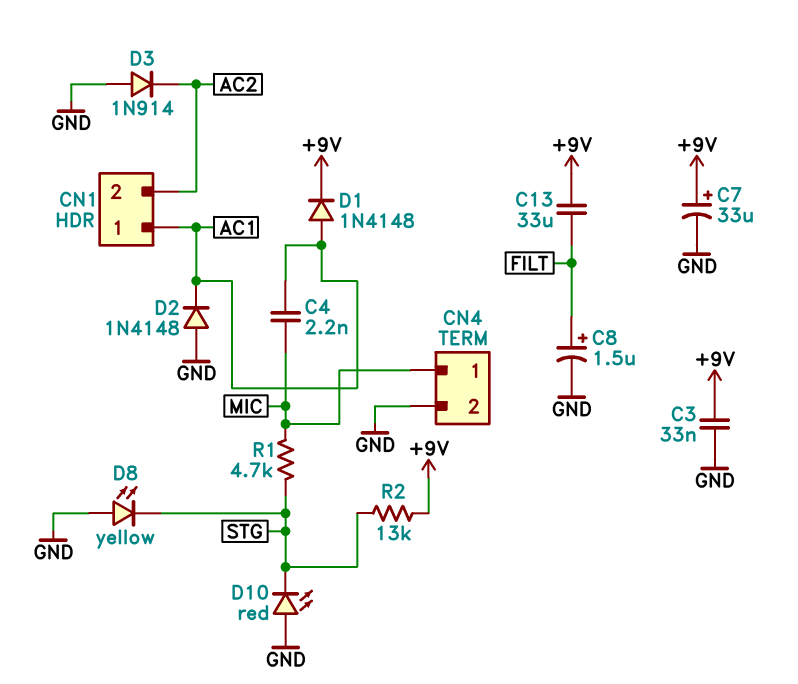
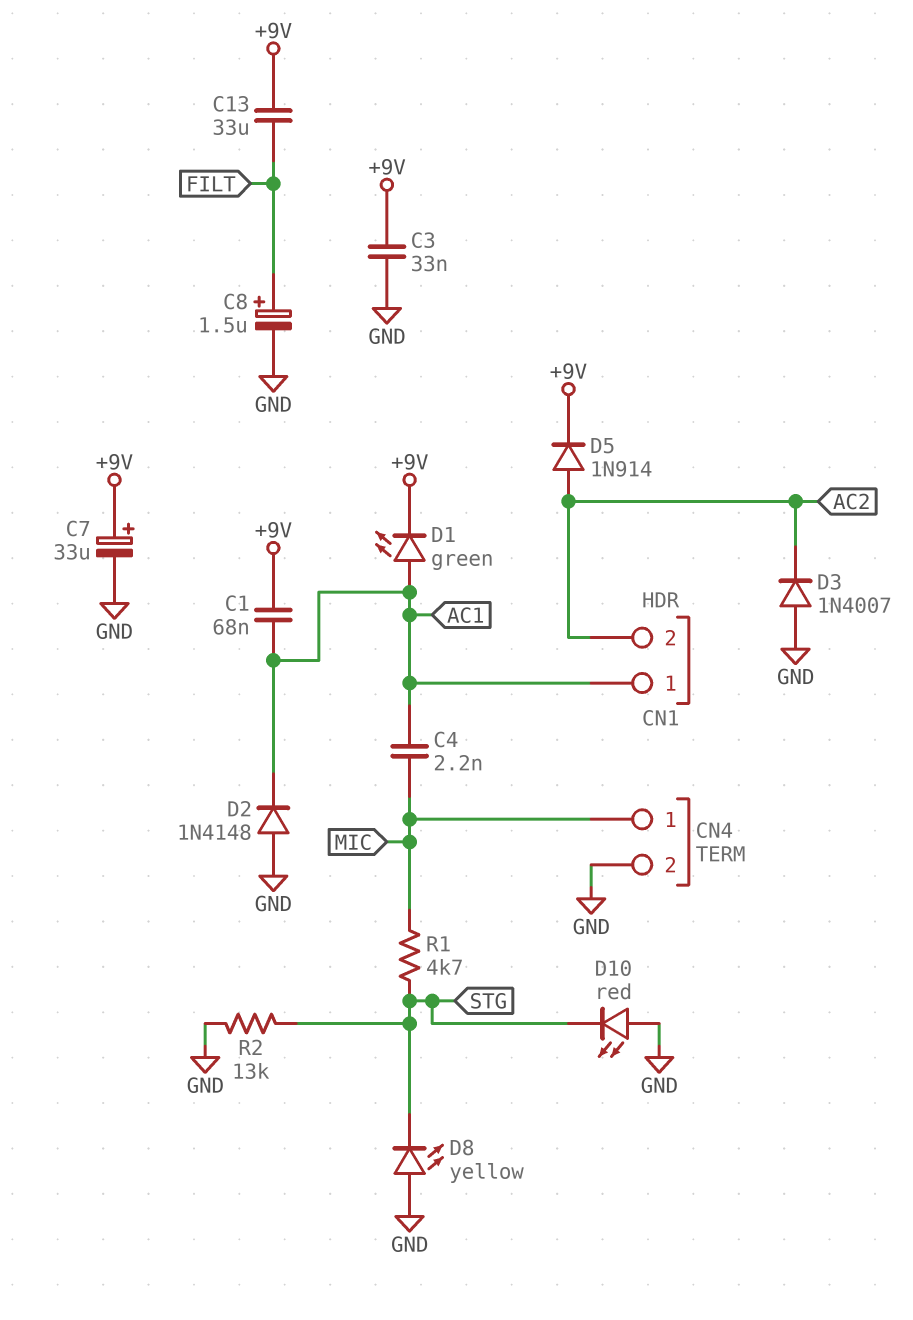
C1: none -> 68nF (+9V, AC1)
D1: diode 1N4148 (A AC1, K +9V) -> LED green (A AC1, K +9V)
D3: diode 1N914 (A GND, K AC2) -> diode 1N4007 (A GND, K AC2)
D5: none -> diode 1N914 (A AC2, K +9V)
R2: 13k (+9V, STG) -> 13k (GND, STG)

